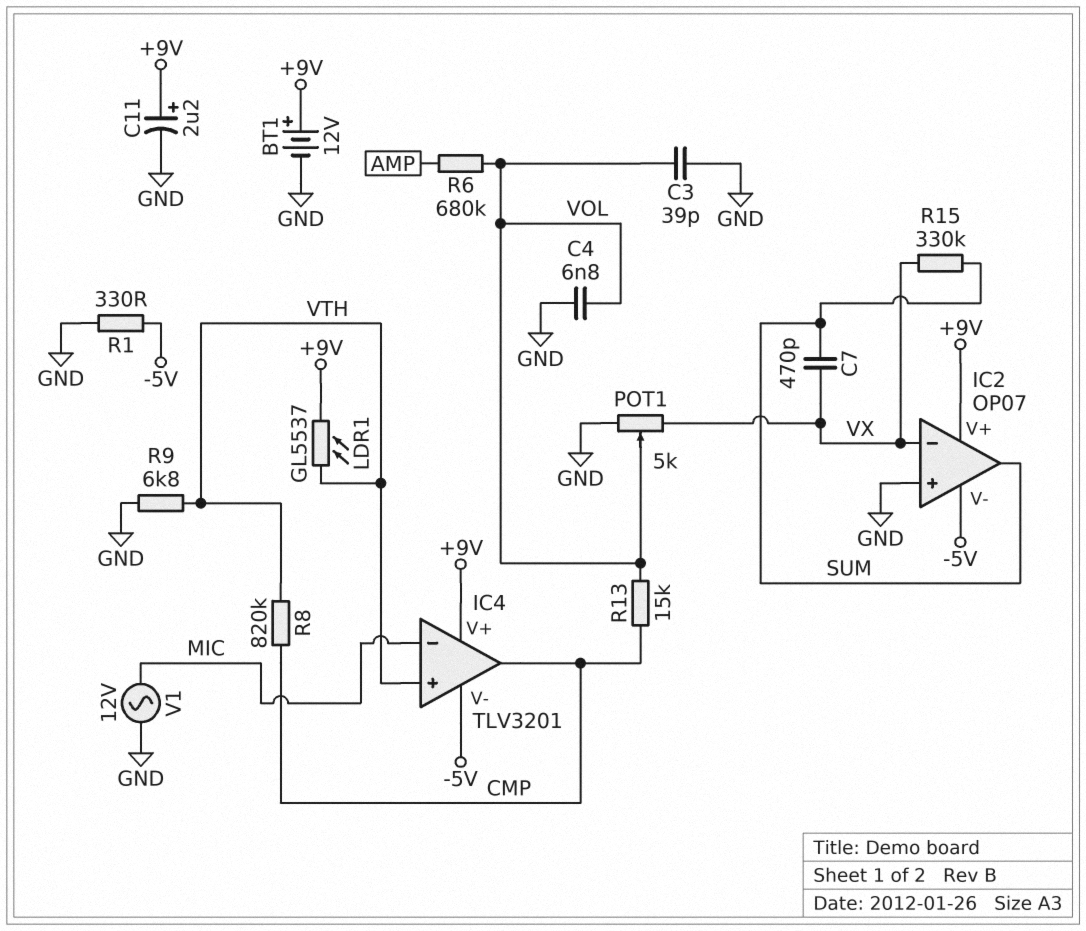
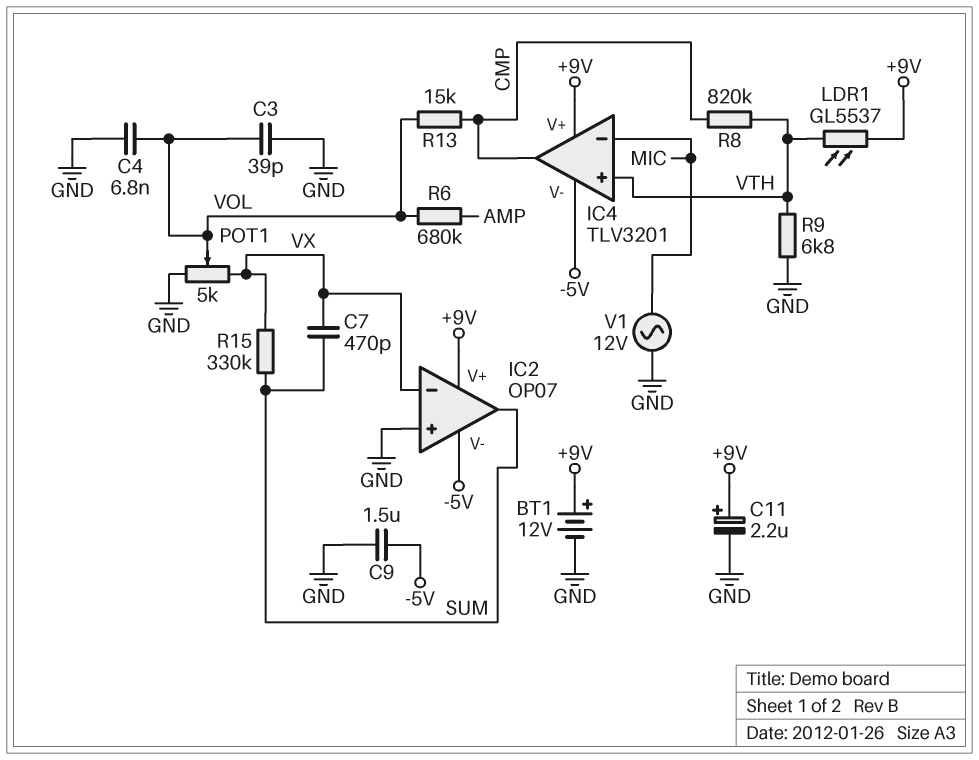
C9: none -> 1.5uF (-5V, GND)
R1: 330 (-5V, GND) -> none

